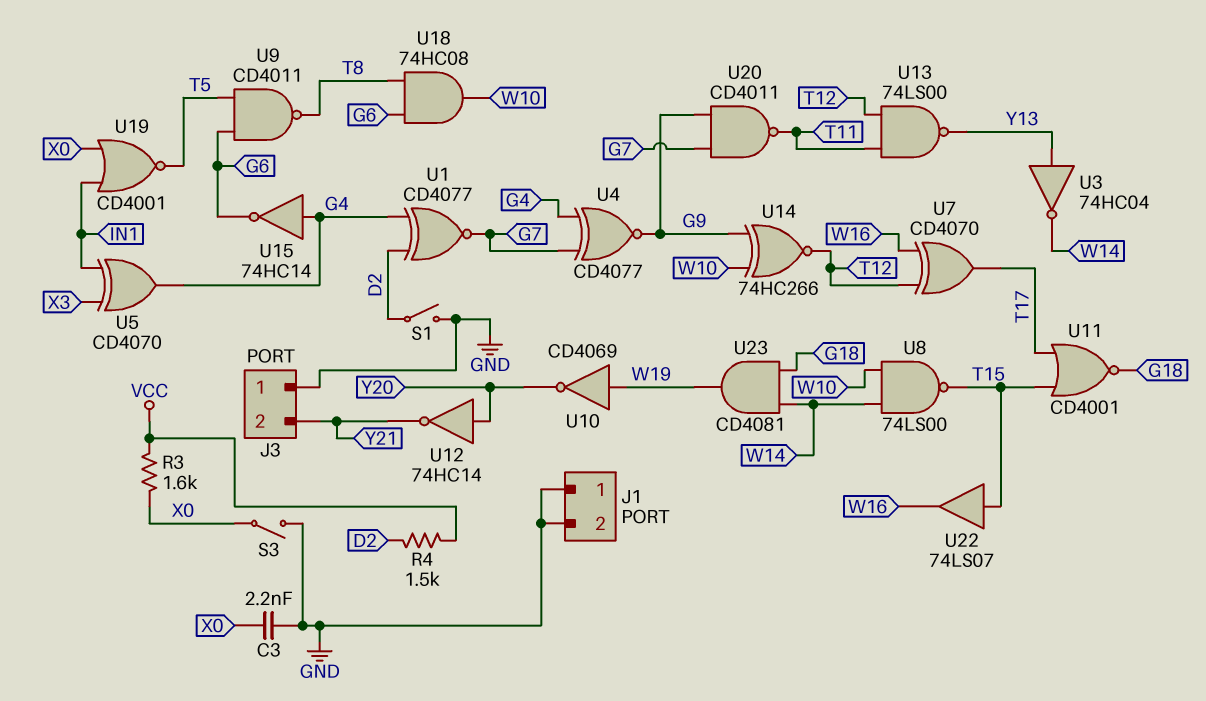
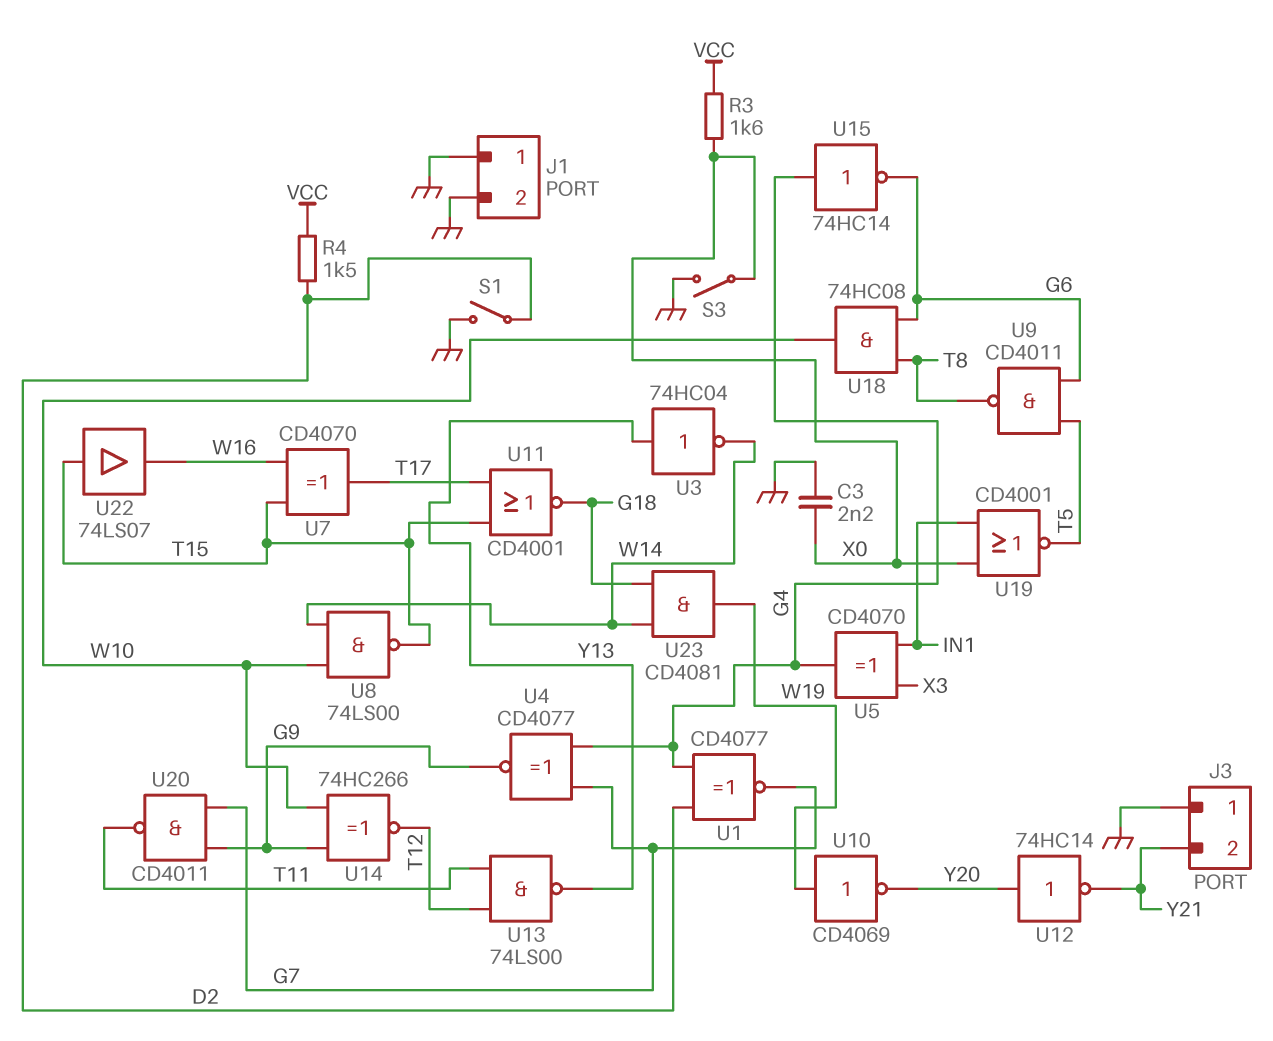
U7: XOR CD4070 (in T12, in W16, out T17) -> XOR CD4070 (in T15, in W16, out T17)

